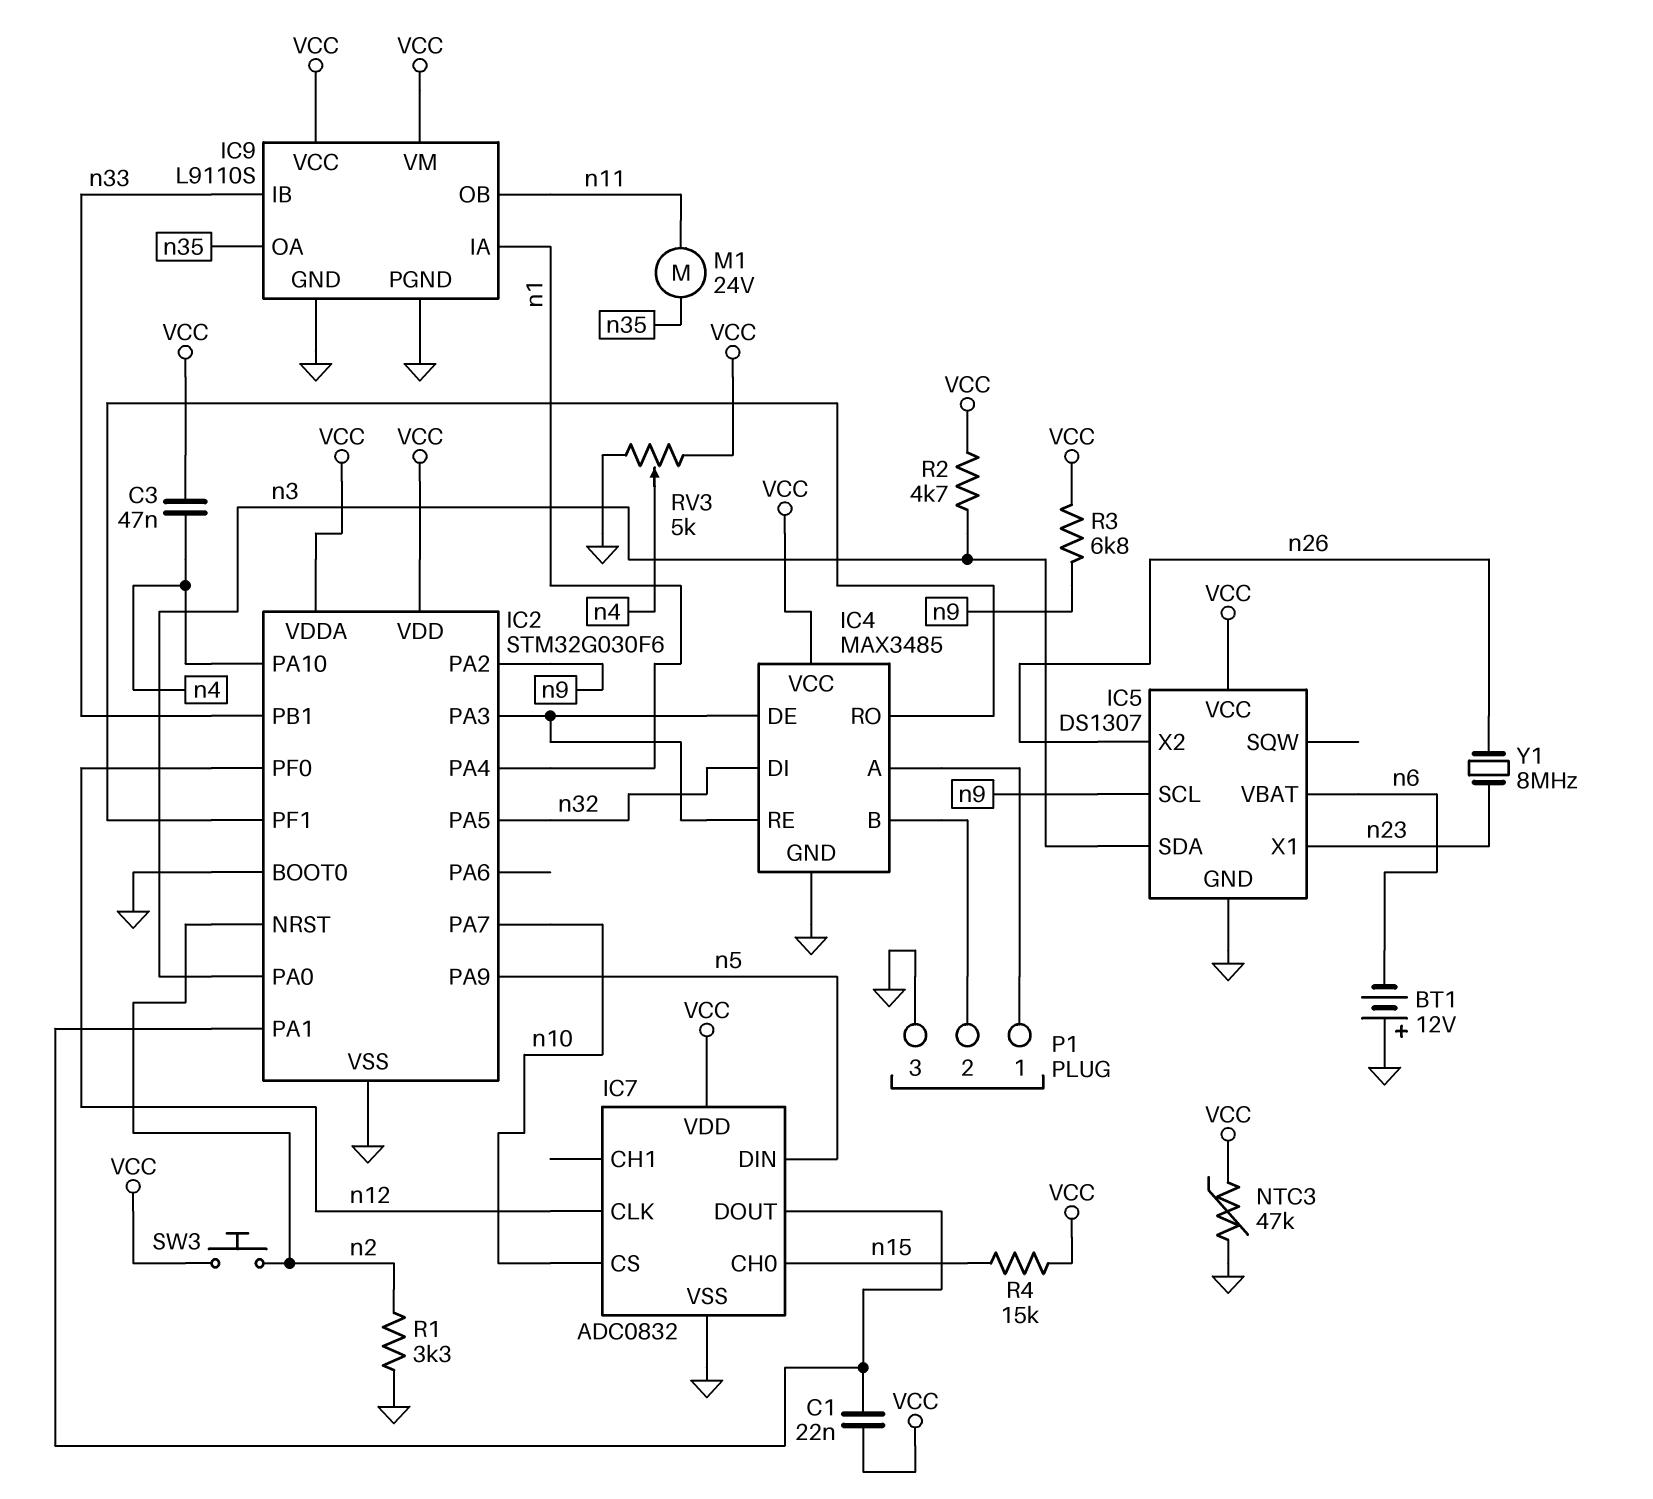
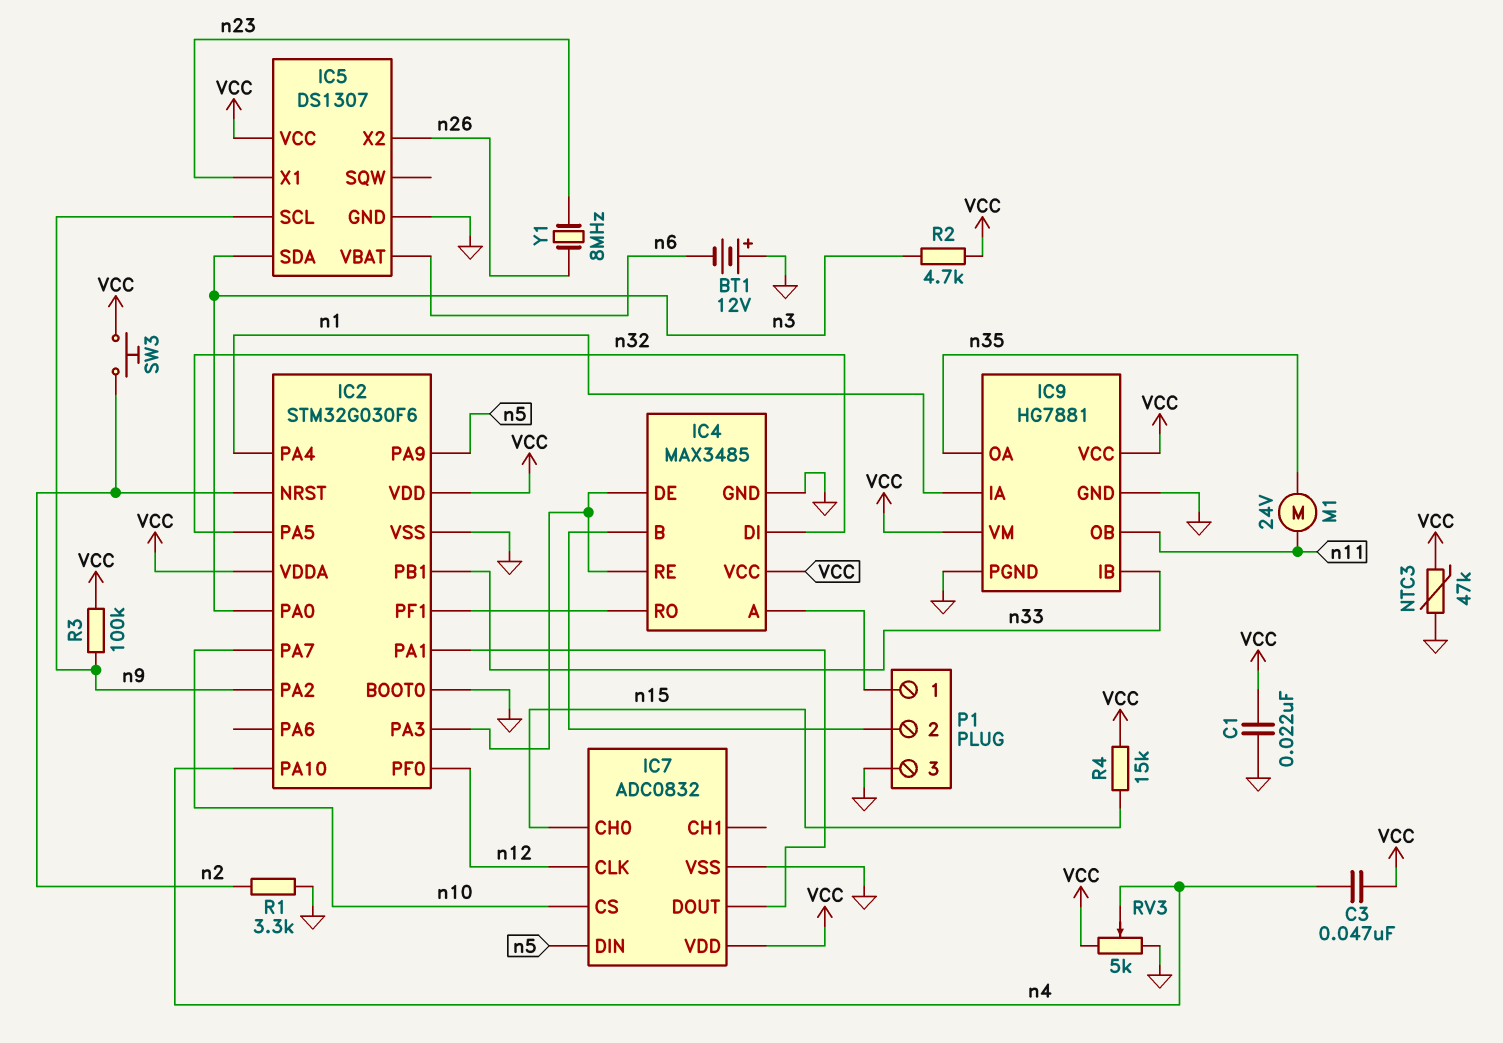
C1: 22nF (IC2/PA1, VCC) -> 22nF (GND, VCC)
IC9: L9110S -> HG7881
R3: 6.8k (VCC, n9) -> 100k (VCC, n9)

